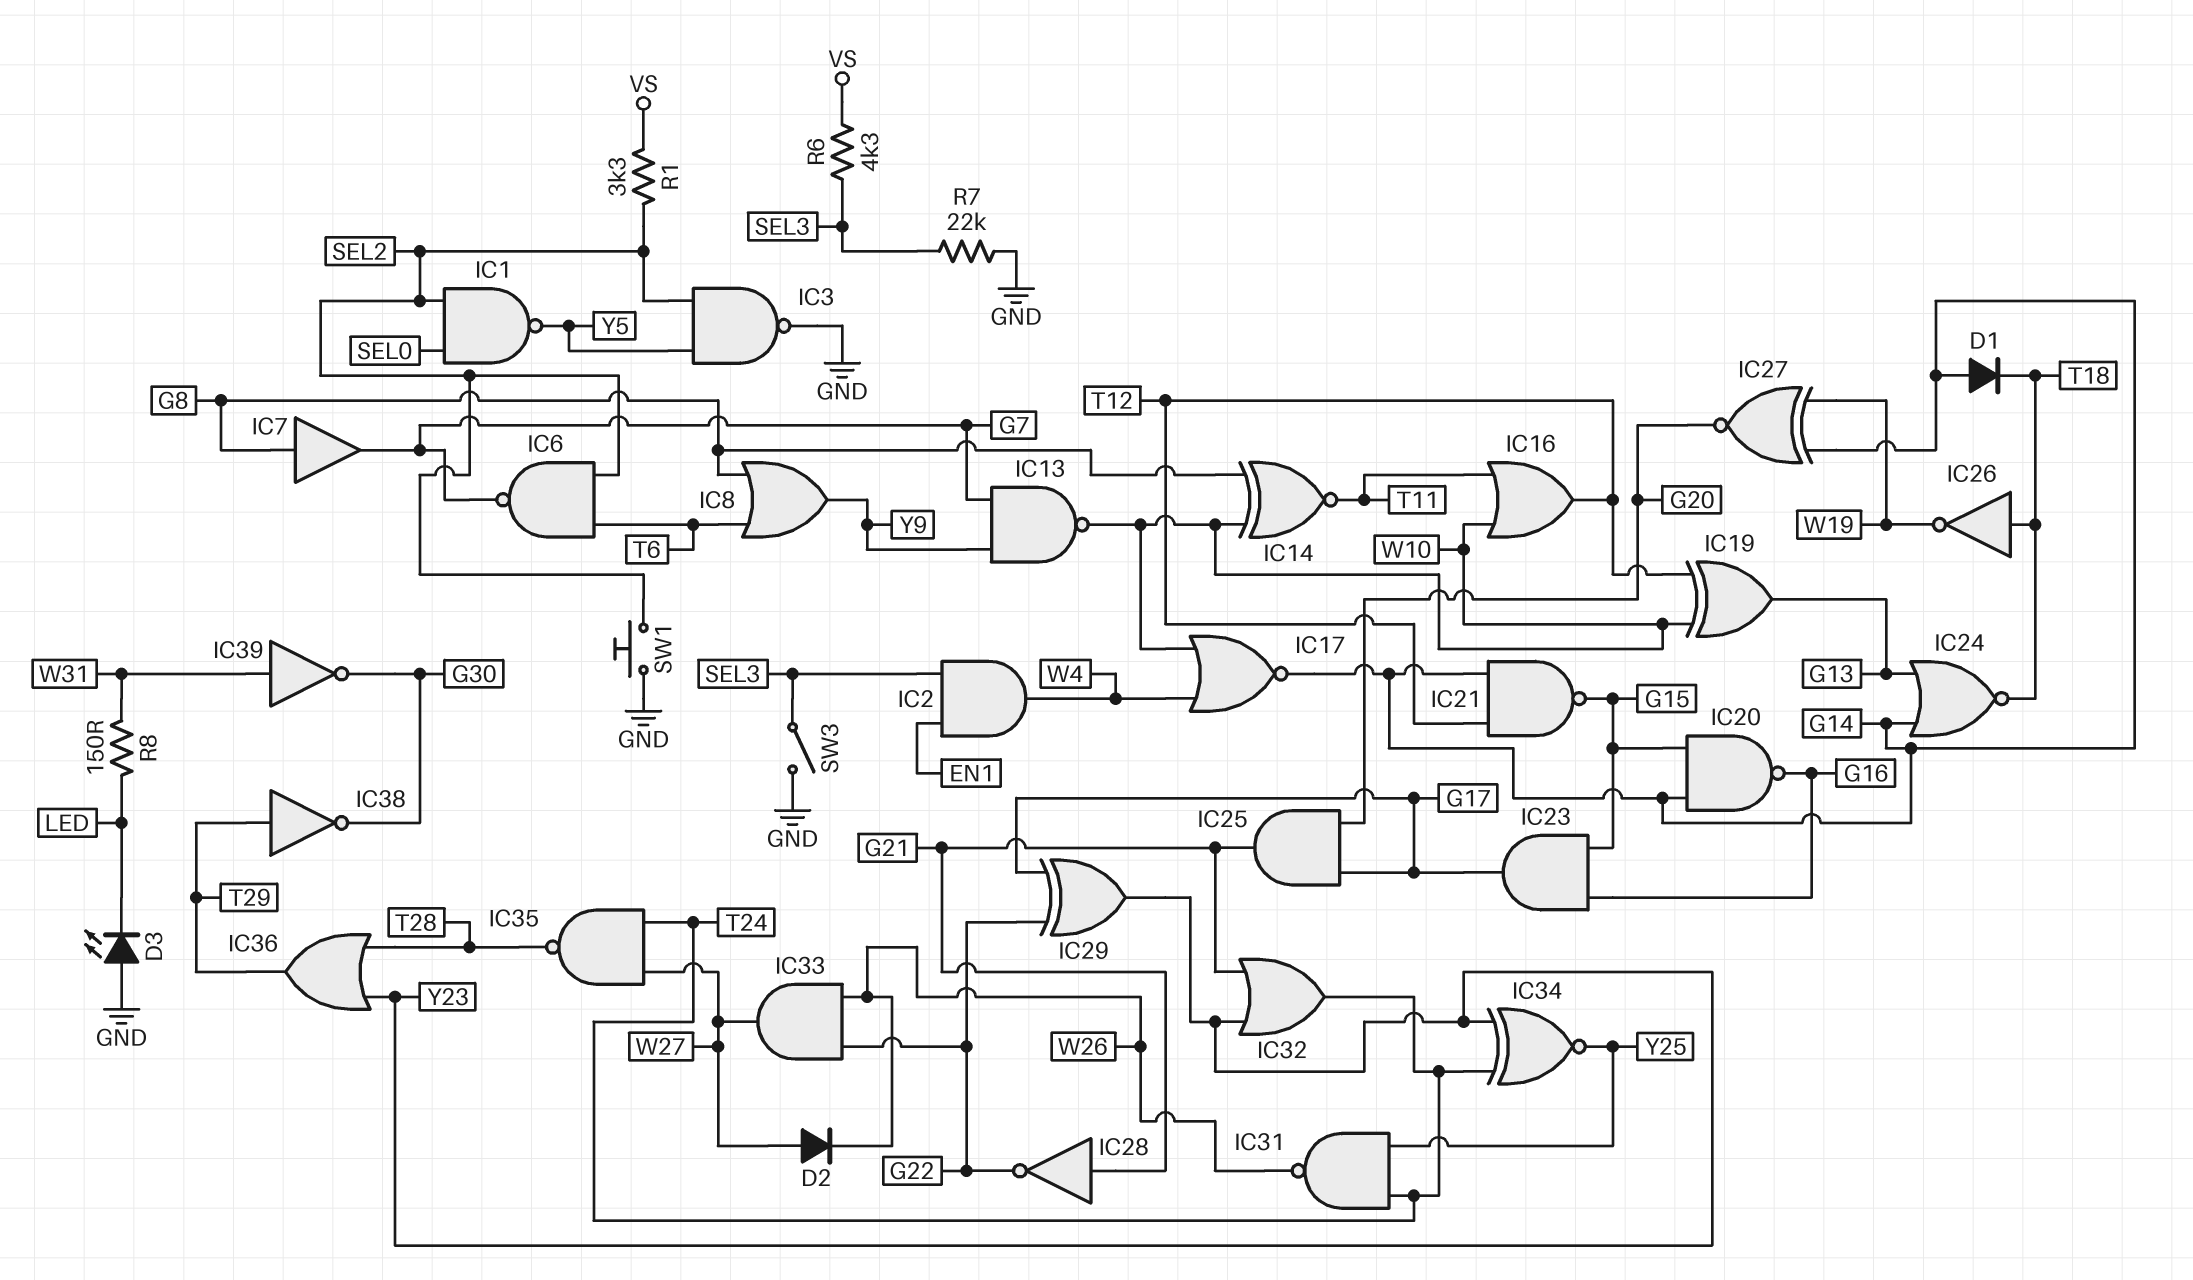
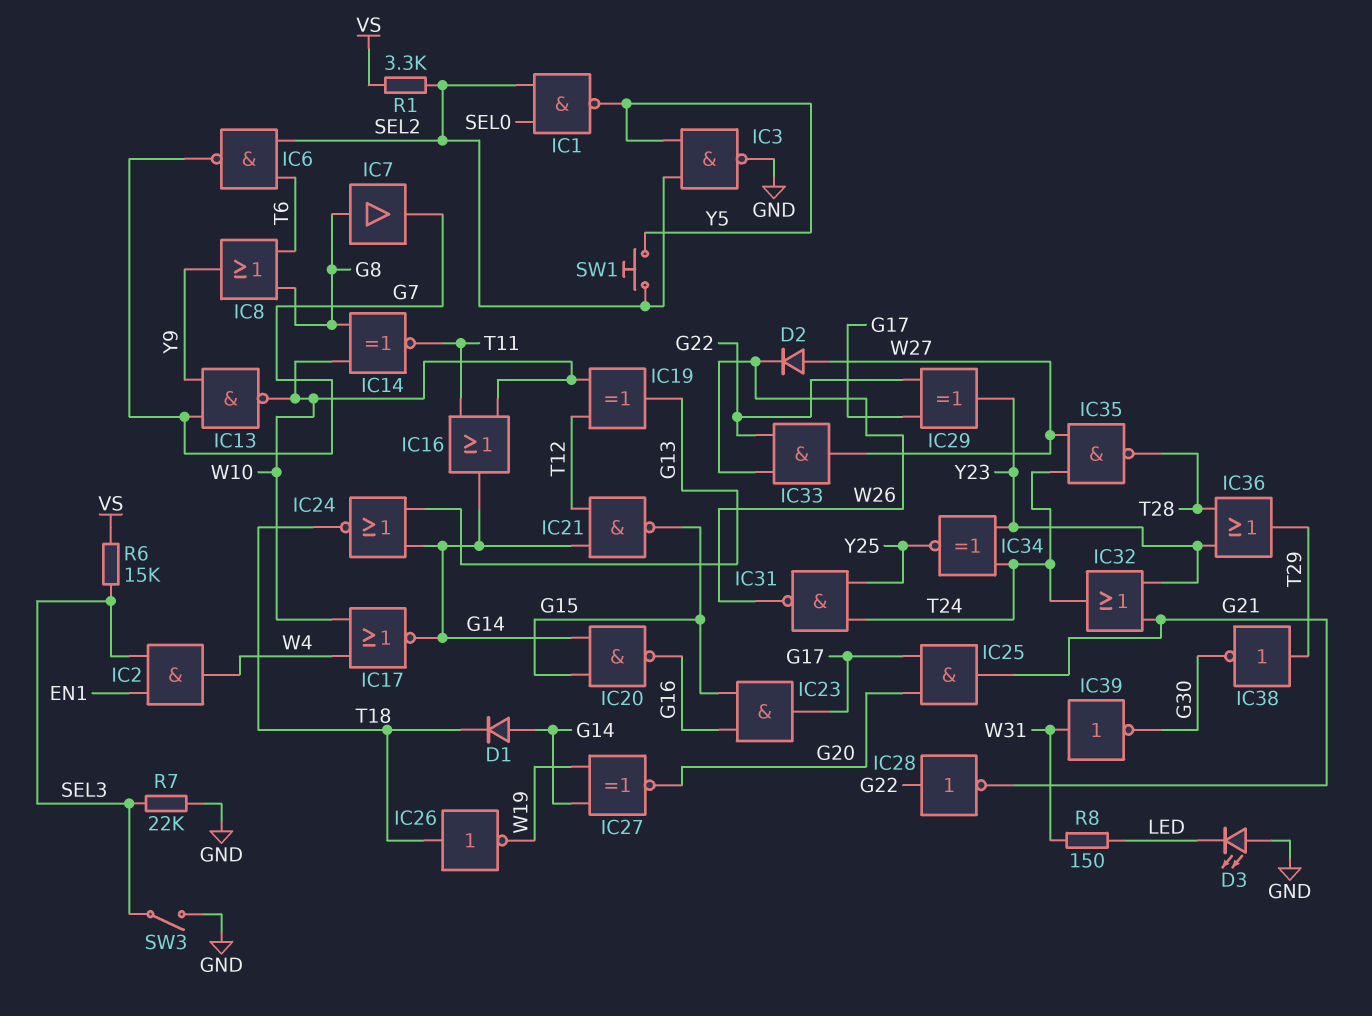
IC16: OR (in T11, in W10, out T12) -> OR (in T11, in W10, out G14)
IC28: NOT (in G21, out G22) -> NOT (in G22, out G21)
R6: 4.3k (SEL3, VS) -> 15k (SEL3, VS)
SW1: button (GND, SEL2) -> button (SEL2, Y5)

